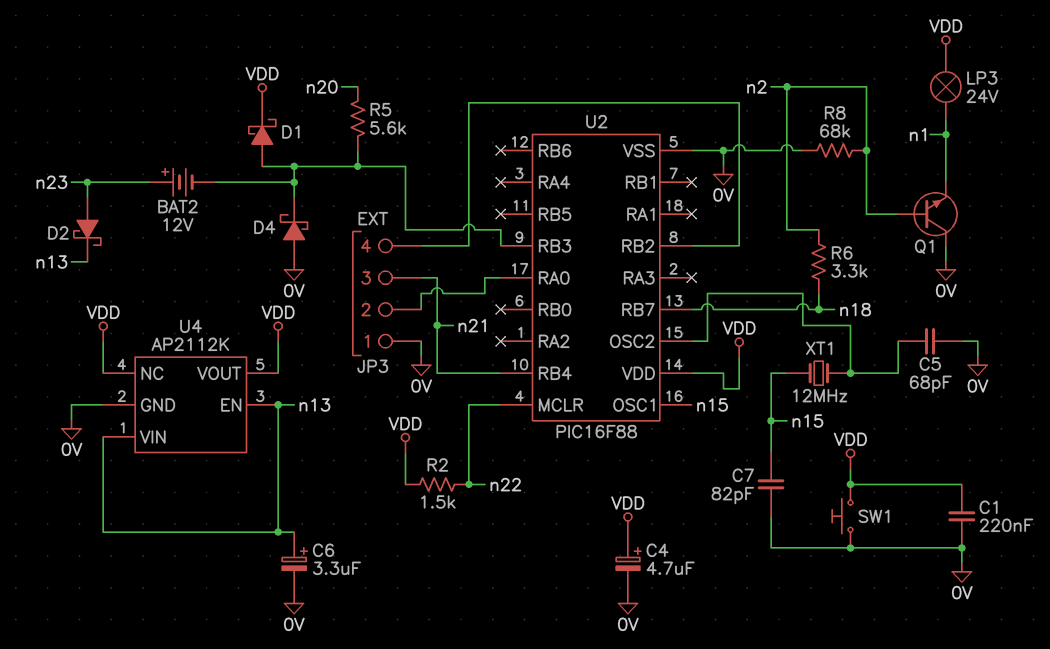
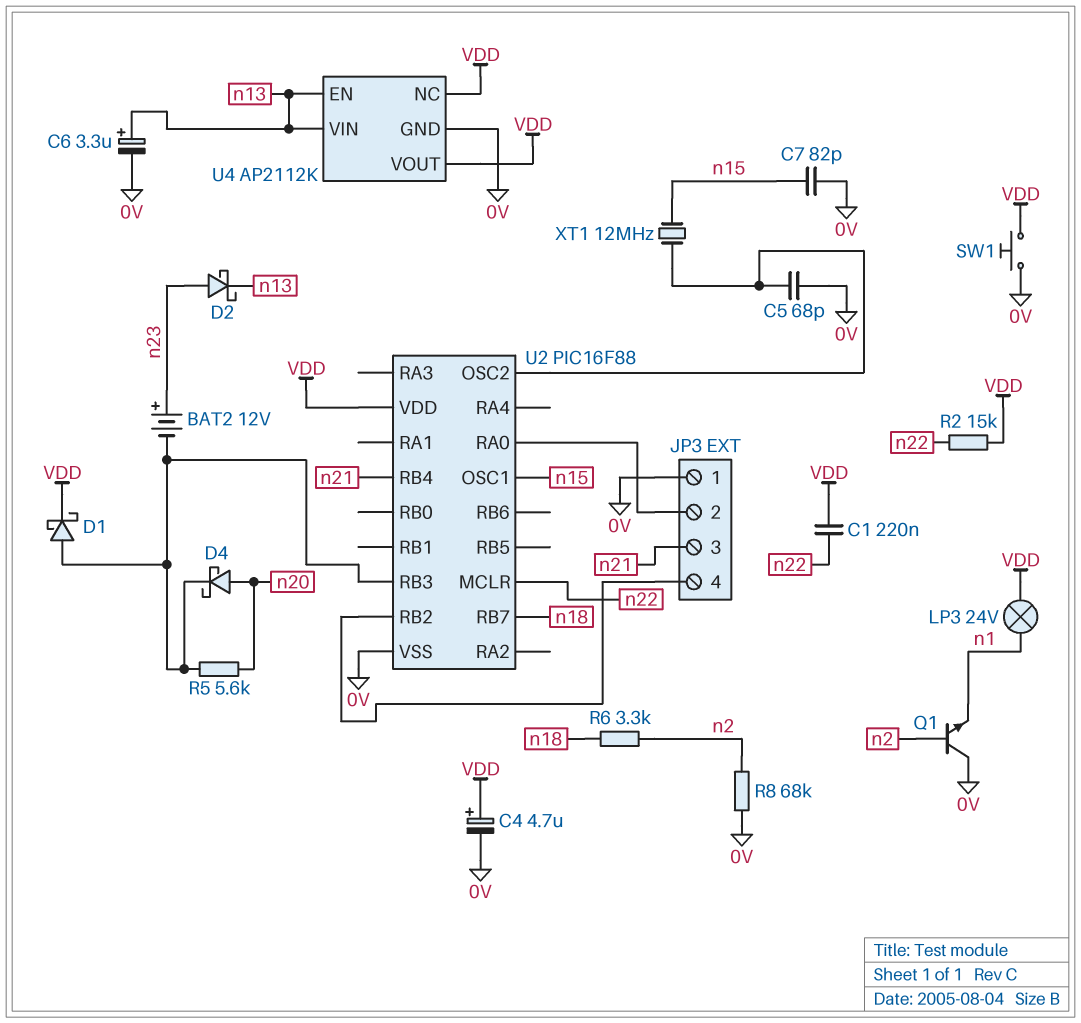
C1: 220nF (0V, VDD) -> 220nF (VDD, n22)
D4: schottky (A 0V, K U2/RB3) -> schottky (A n20, K U2/RB3)
R2: 1.5k (VDD, n22) -> 15k (VDD, n22)

